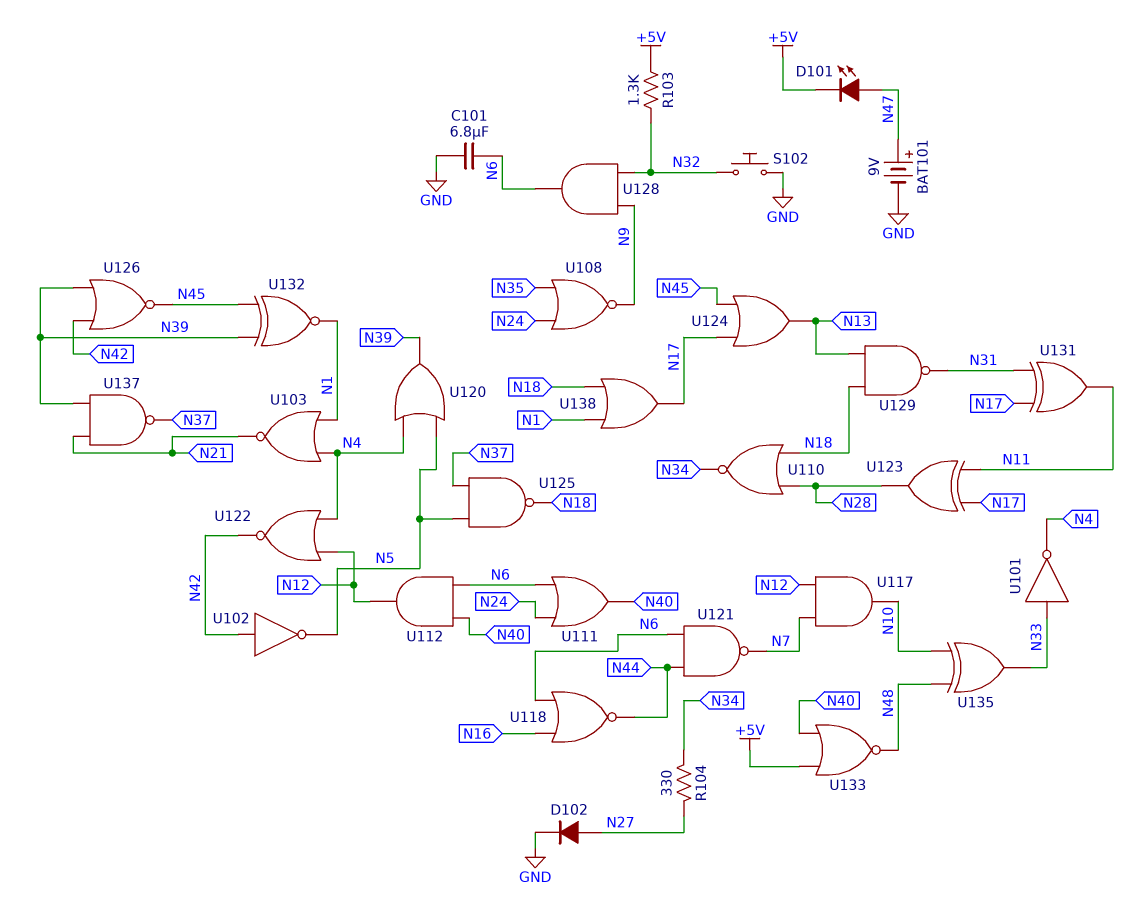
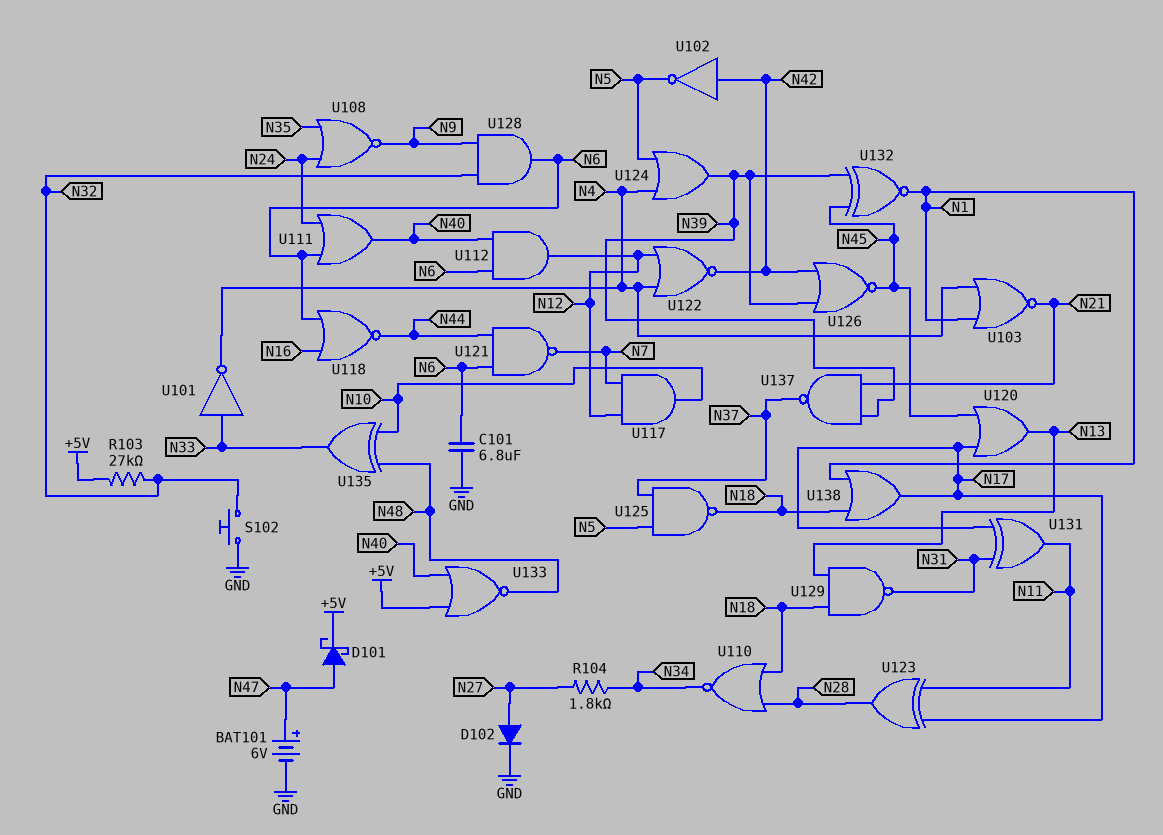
BAT101: 9V (plus N47, minus GND) -> 6V (plus N47, minus GND)
D101: LED (A N47, K +5V) -> schottky (A N47, K +5V)
R103: 1.3k (+5V, N32) -> 27k (+5V, N32)
R104: 330 (N27, N34) -> 1.8k (N27, N34)
U120: OR (in N4, in N5, out N39) -> OR (in N17, in N45, out N13)
U124: OR (in N17, in N45, out N13) -> OR (in N4, in N5, out N39)

